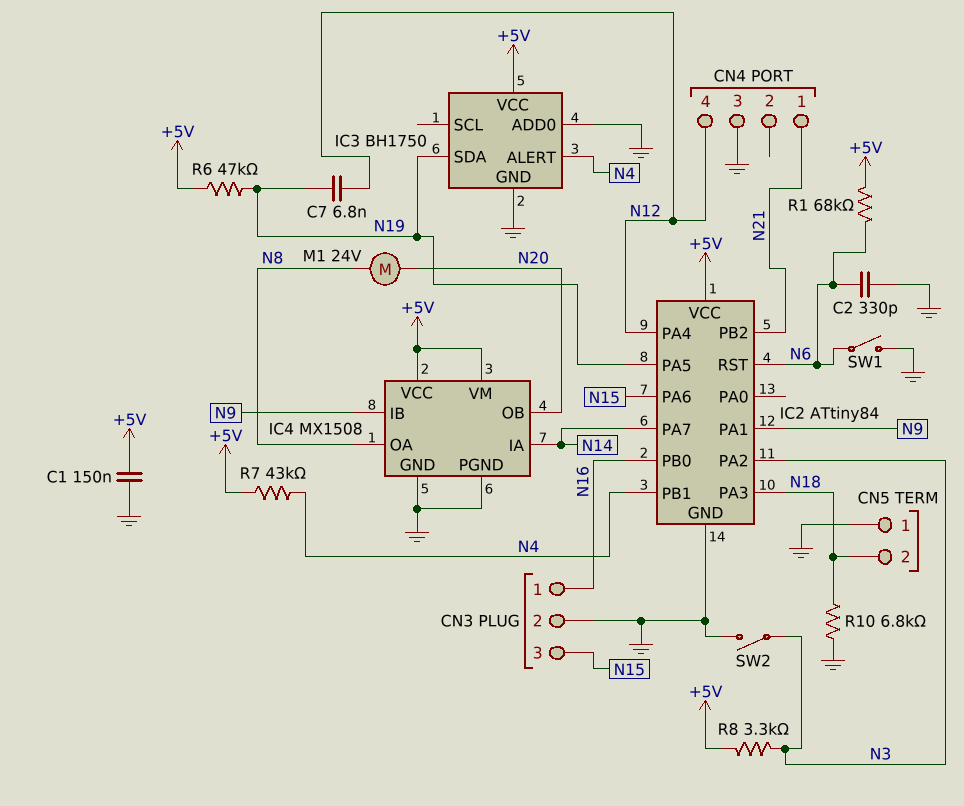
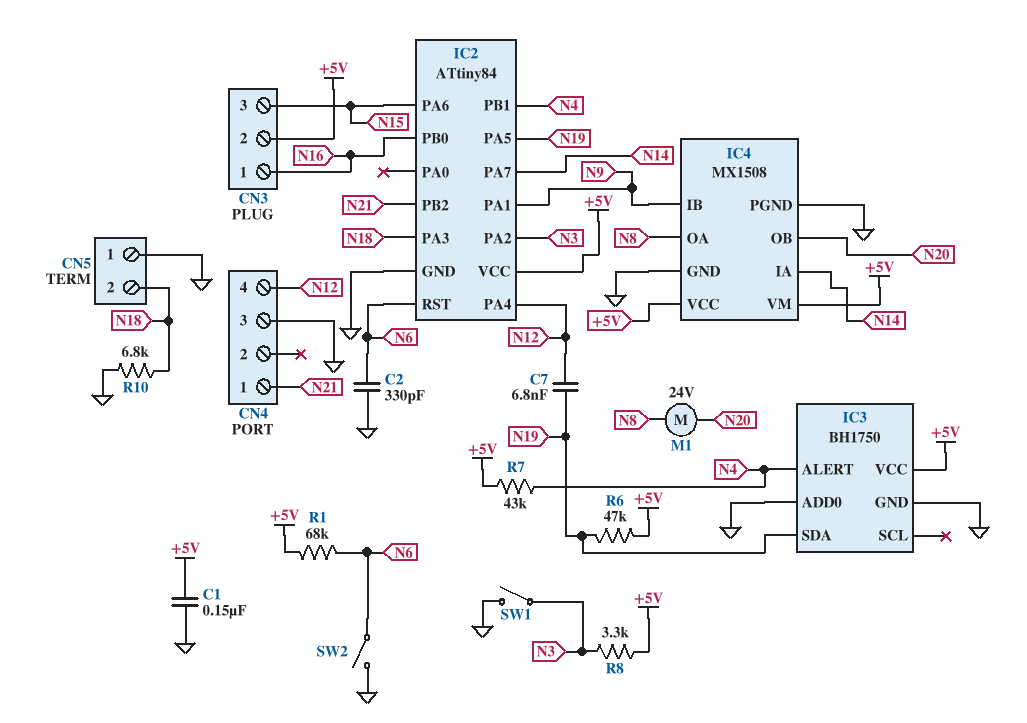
CN3 pin 2: GND -> +5V
SW1: switch (GND, N6) -> switch (GND, N3)
SW2: switch (GND, N3) -> switch (GND, N6)

